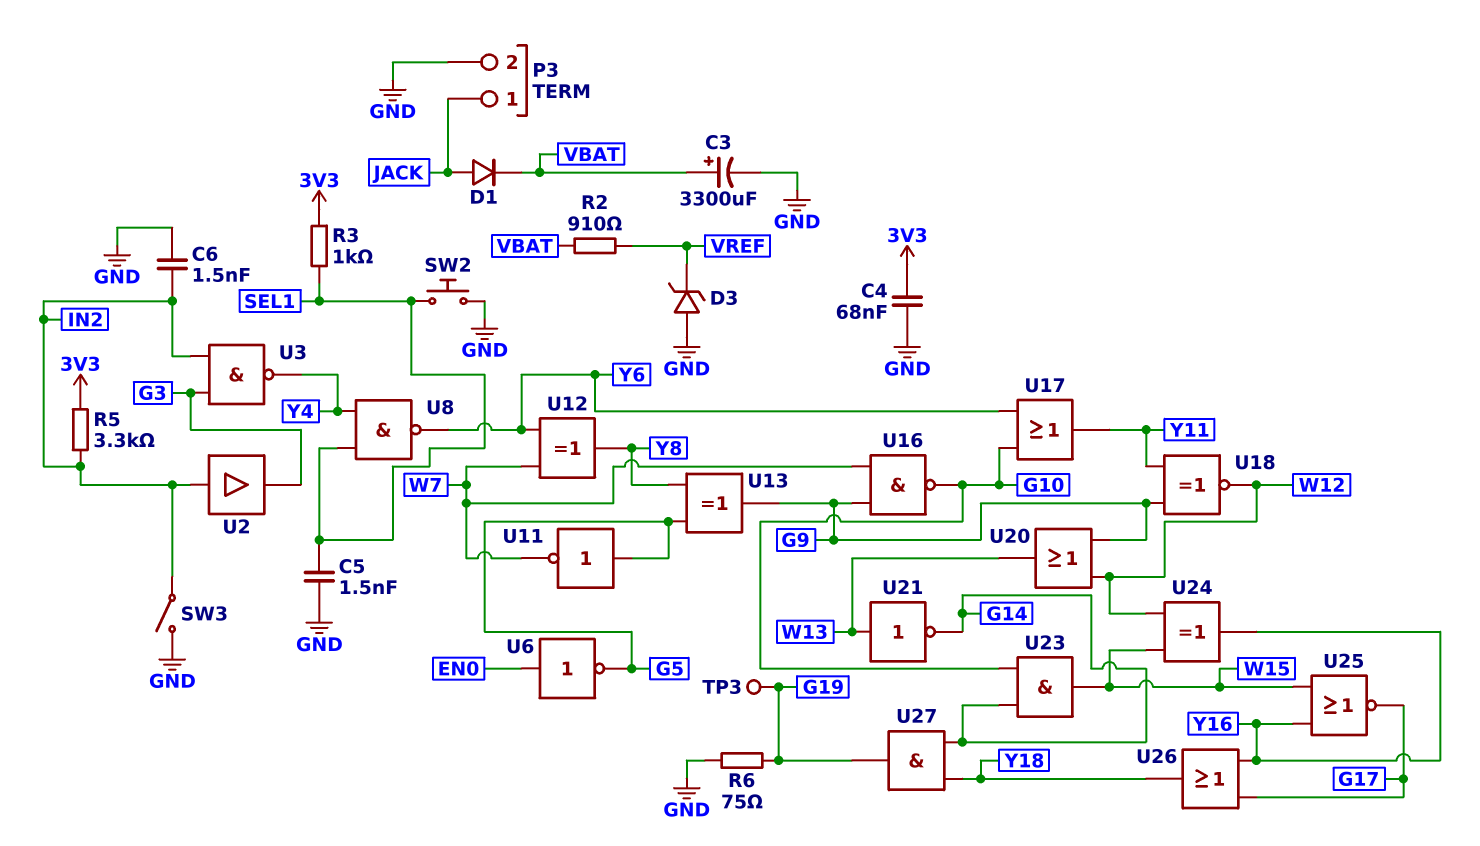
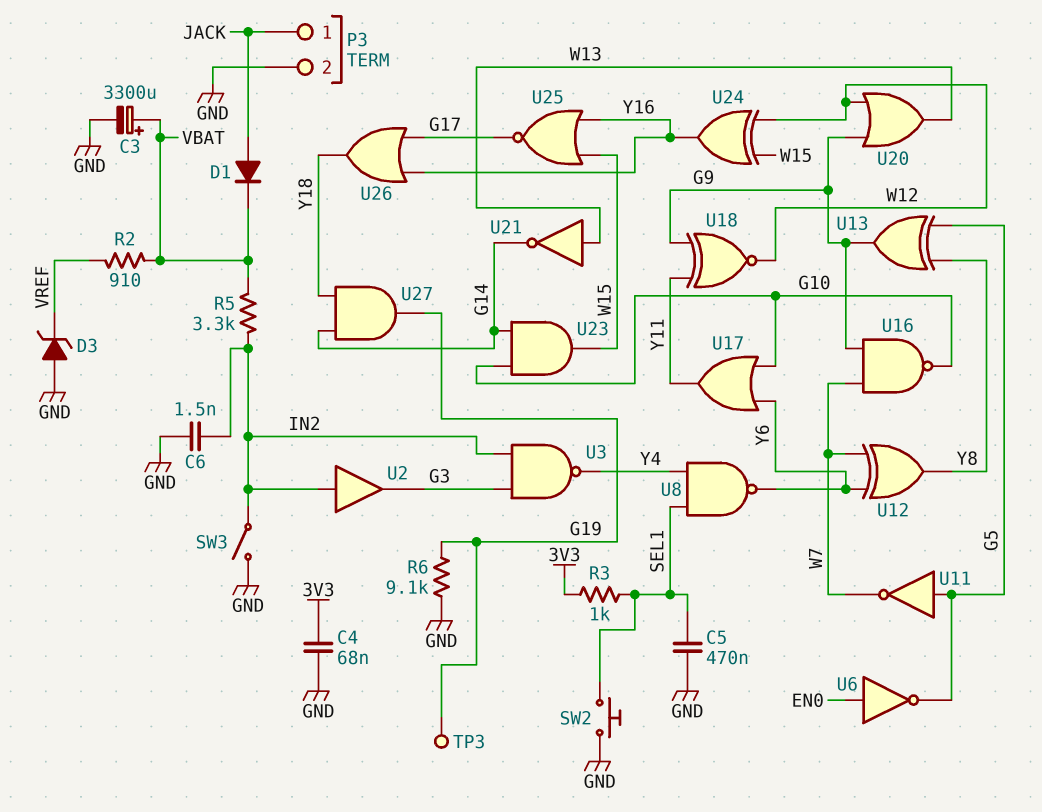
C5: 1.5nF (GND, SEL1) -> 470nF (GND, SEL1)
R5: 3.3k (3V3, IN2) -> 3.3k (IN2, VBAT)
R6: 75 (G19, GND) -> 9.1k (G19, GND)

